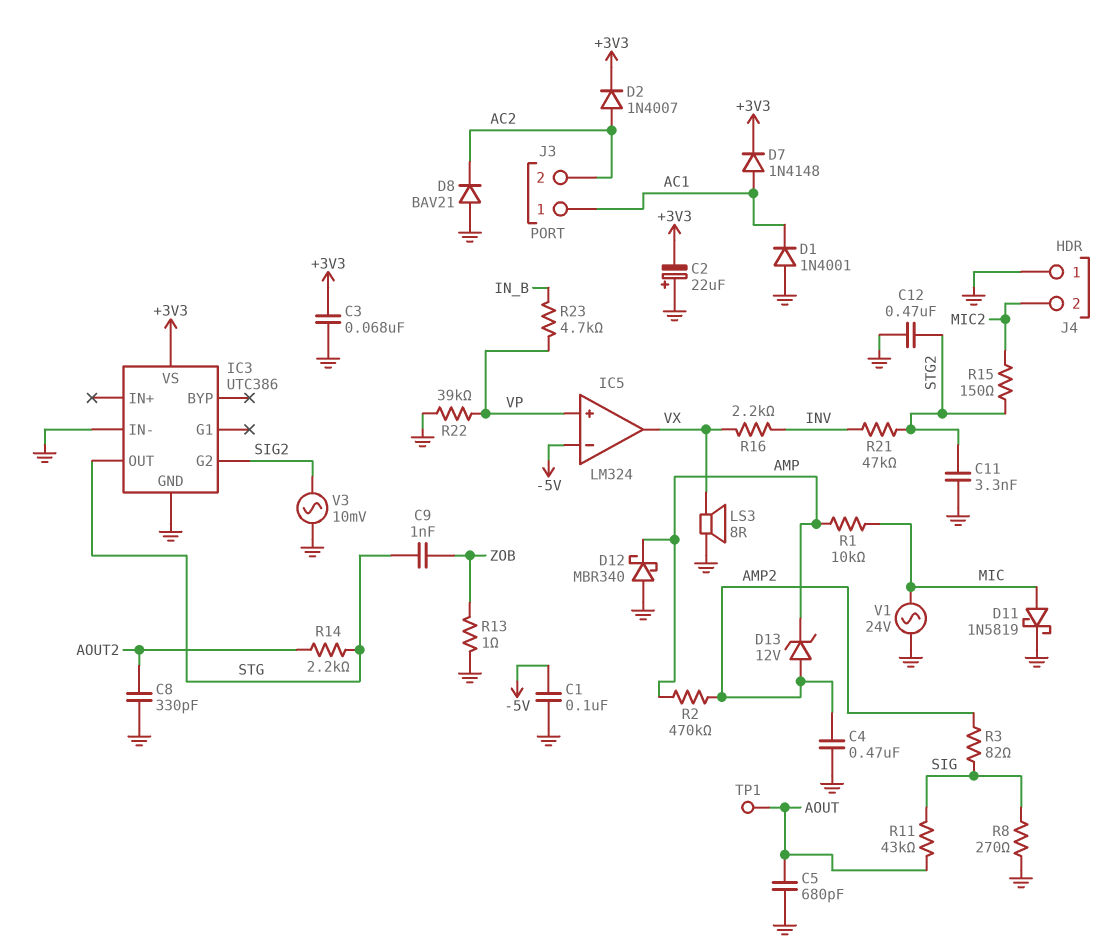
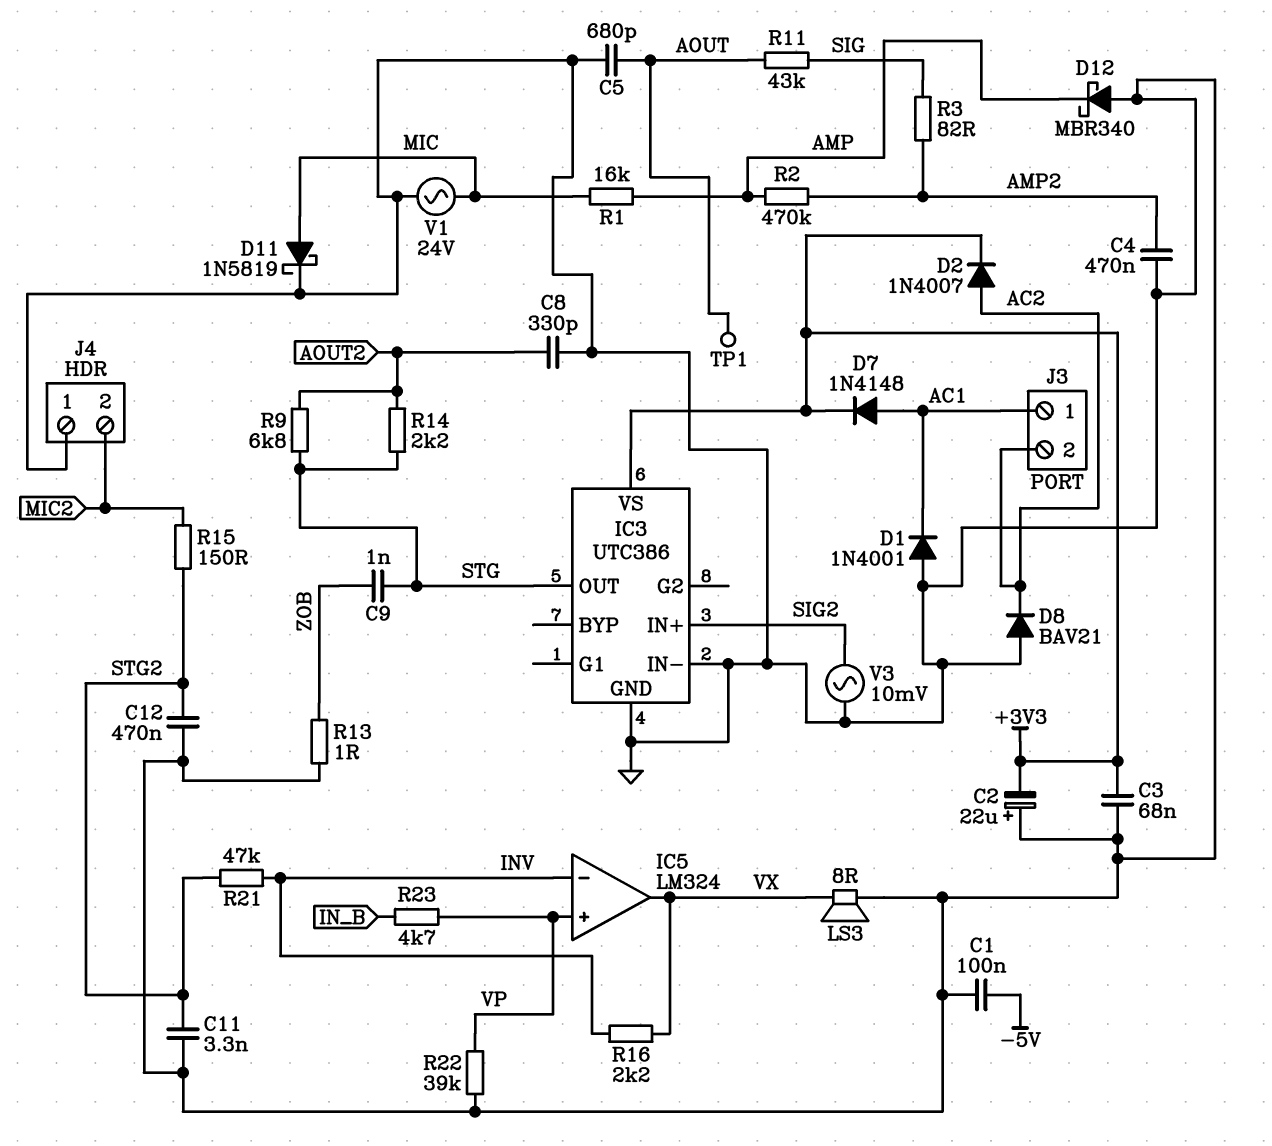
D13: zener 12V (A AMP2, K AMP) -> none
IC3 pin G2: SIG2 -> none
IC3 pin IN+: none -> SIG2
IC5 pin in-: -5V -> INV
R1: 10k (AMP, MIC) -> 16k (AMP, MIC)
R8: 270 (GND, SIG) -> none
R9: none -> 6.8k (AOUT2, STG)

